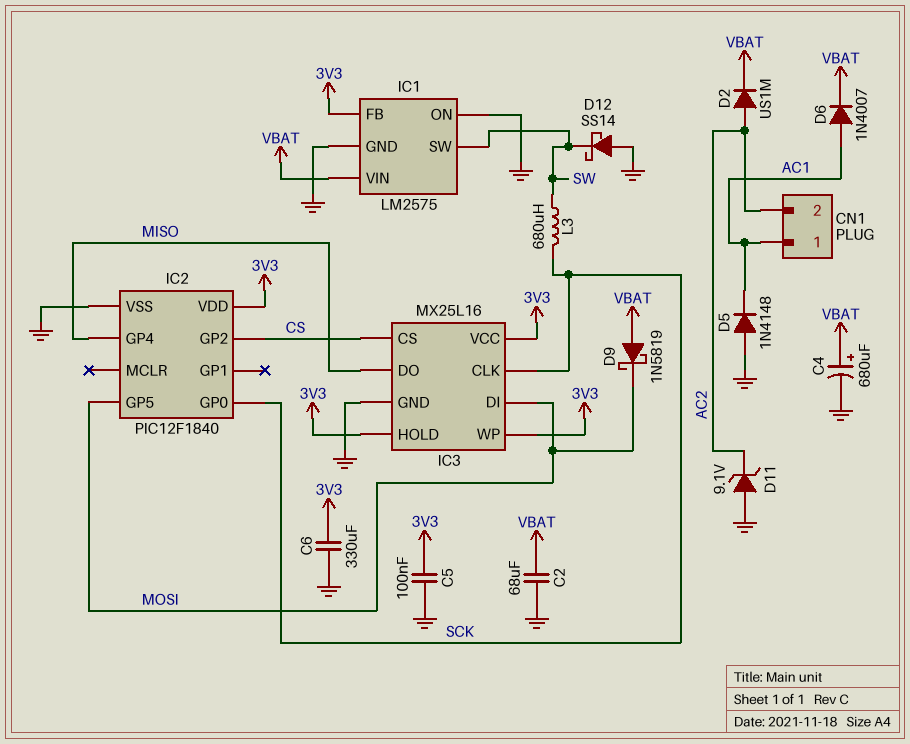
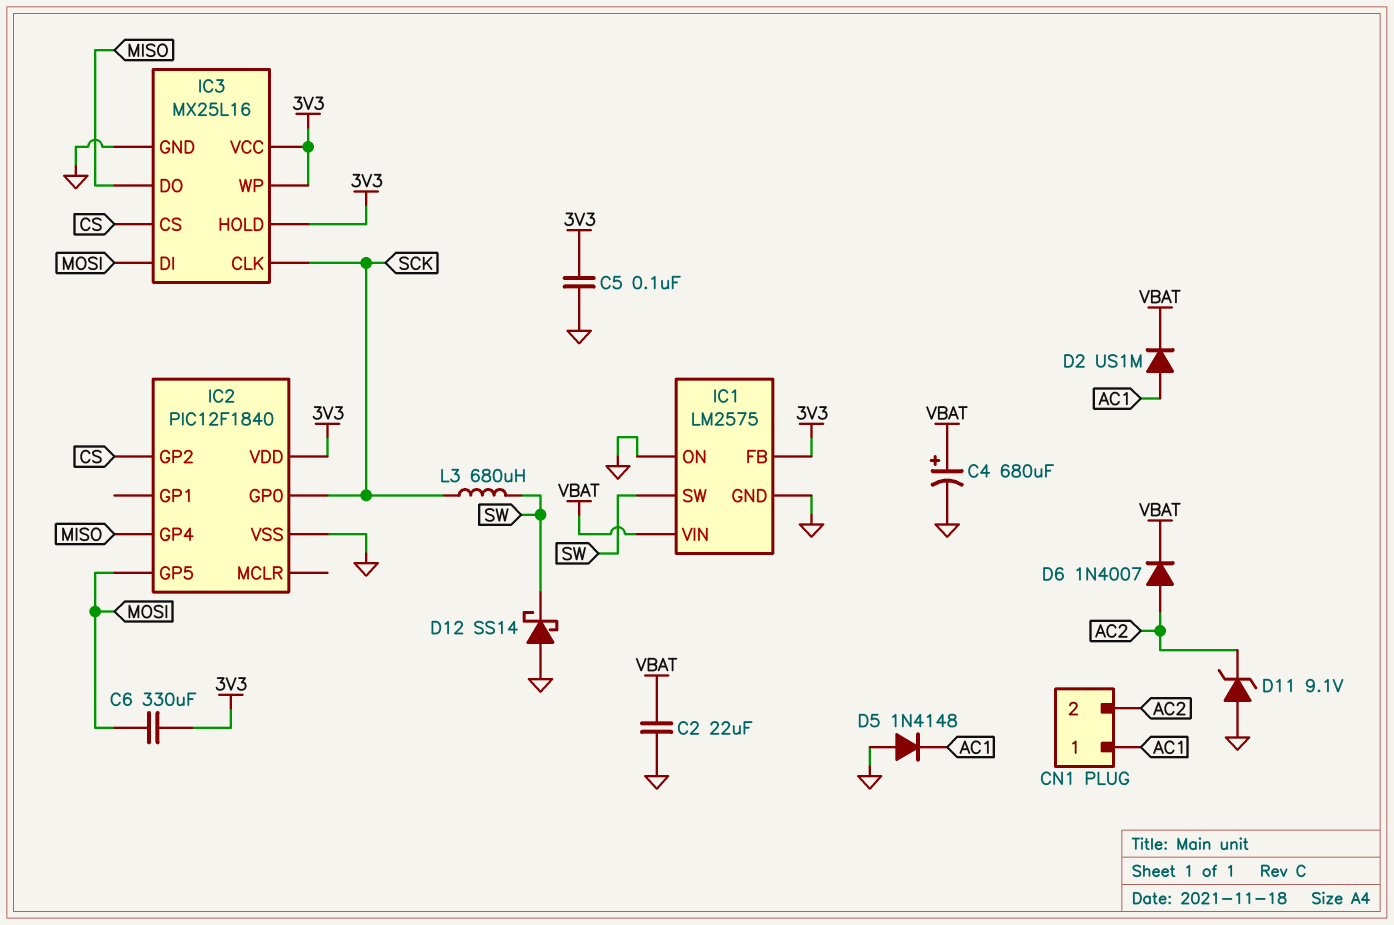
C2: 68uF (GND, VBAT) -> 22uF (GND, VBAT)
C6: 330uF (3V3, GND) -> 330uF (3V3, MOSI)
D2: diode US1M (A AC2, K VBAT) -> diode US1M (A AC1, K VBAT)
D6: diode 1N4007 (A AC1, K VBAT) -> diode 1N4007 (A AC2, K VBAT)
D9: schottky 1N5819 (A VBAT, K MOSI) -> none

